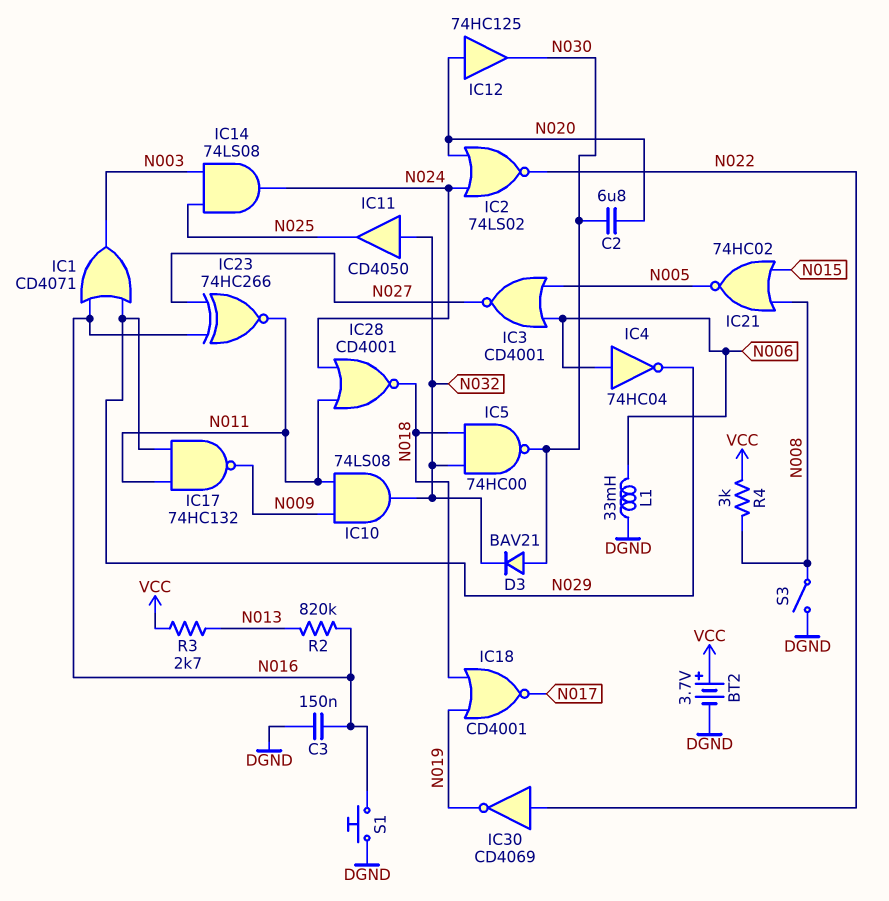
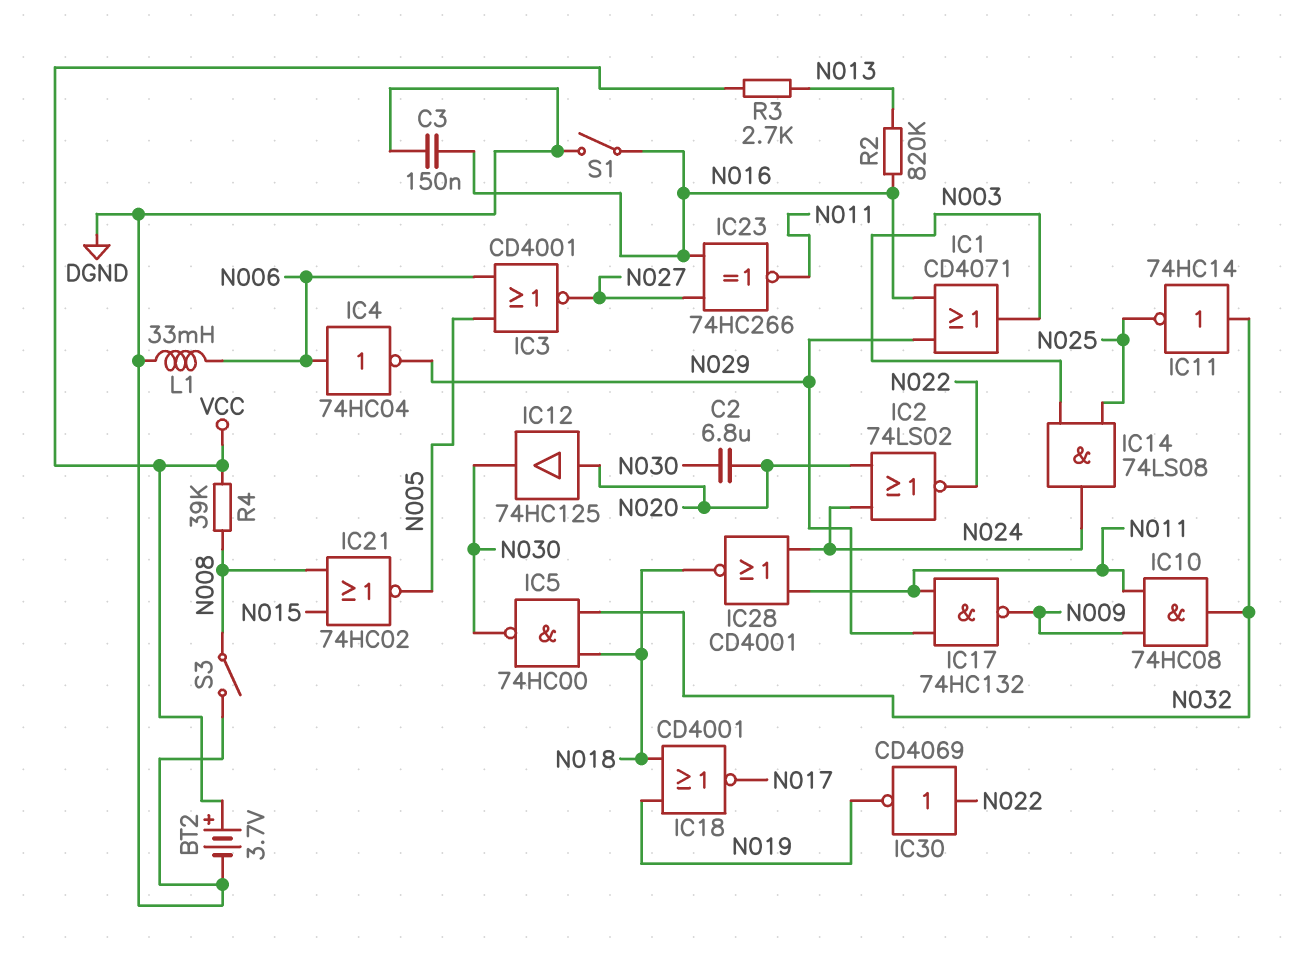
D3: diode BAV21 (A N030, K N032) -> none
IC10: AND 74LS08 (in N009, in N011, out N032) -> AND 74HC08 (in N009, in N011, out N032)
IC11: buffer CD4050 (in N032, out N025) -> NOT 74HC14 (in N032, out N025)
R4: 3k (N008, VCC) -> 39k (N008, VCC)
S1: button (DGND, N016) -> switch (DGND, N016)

